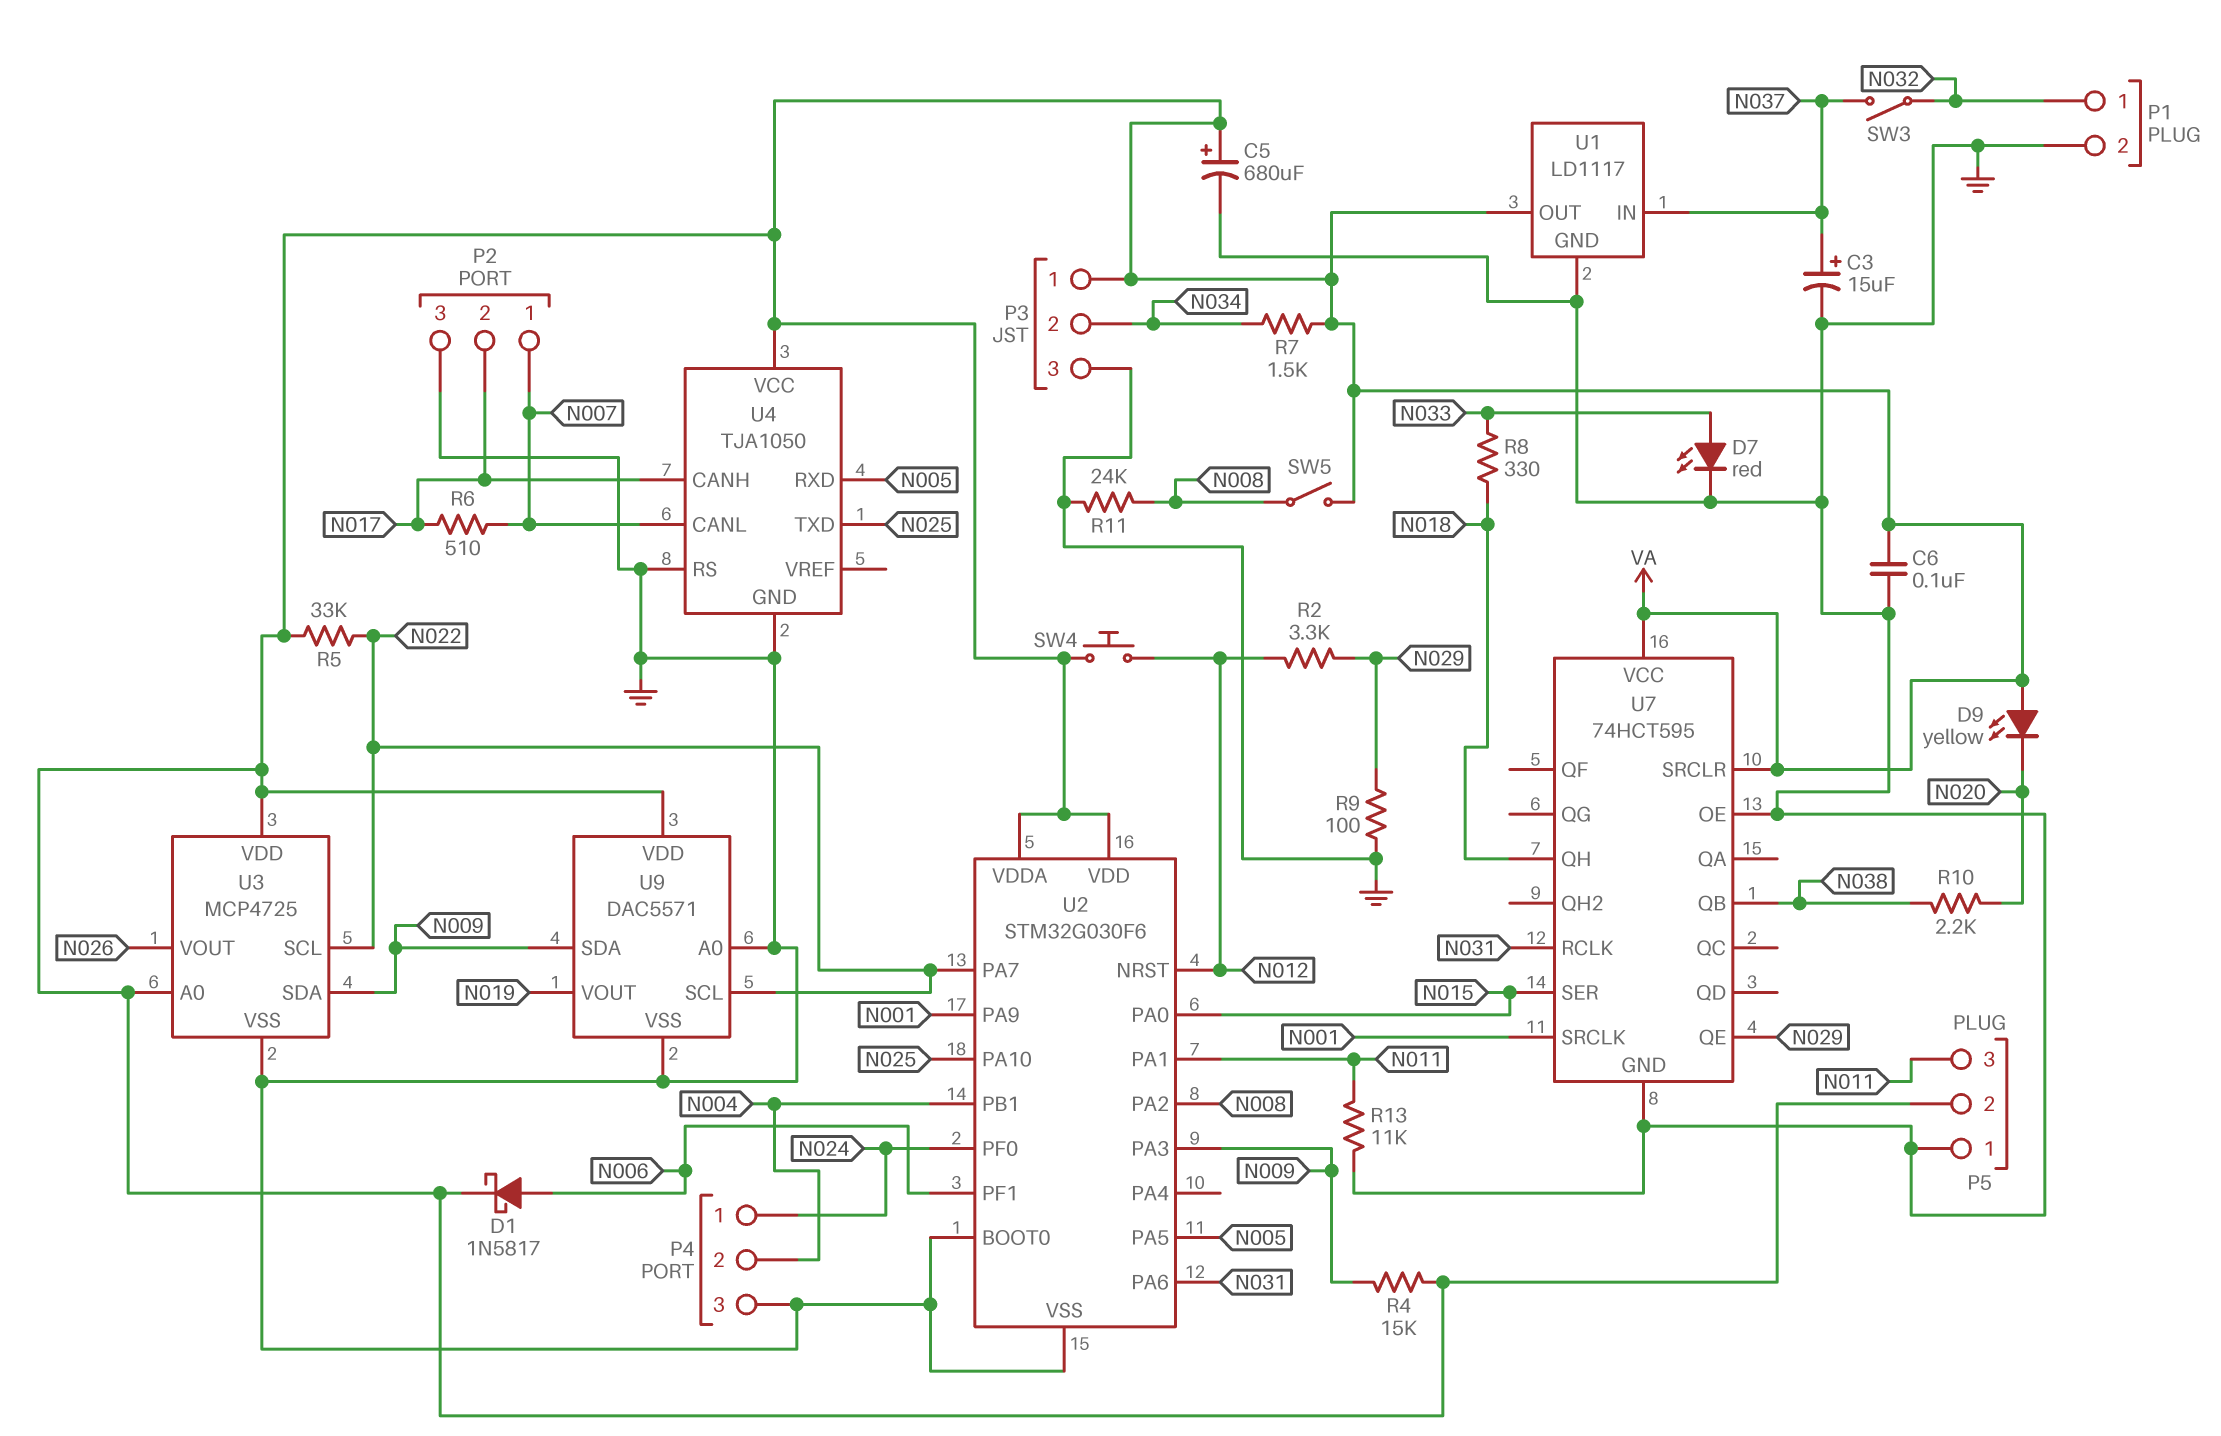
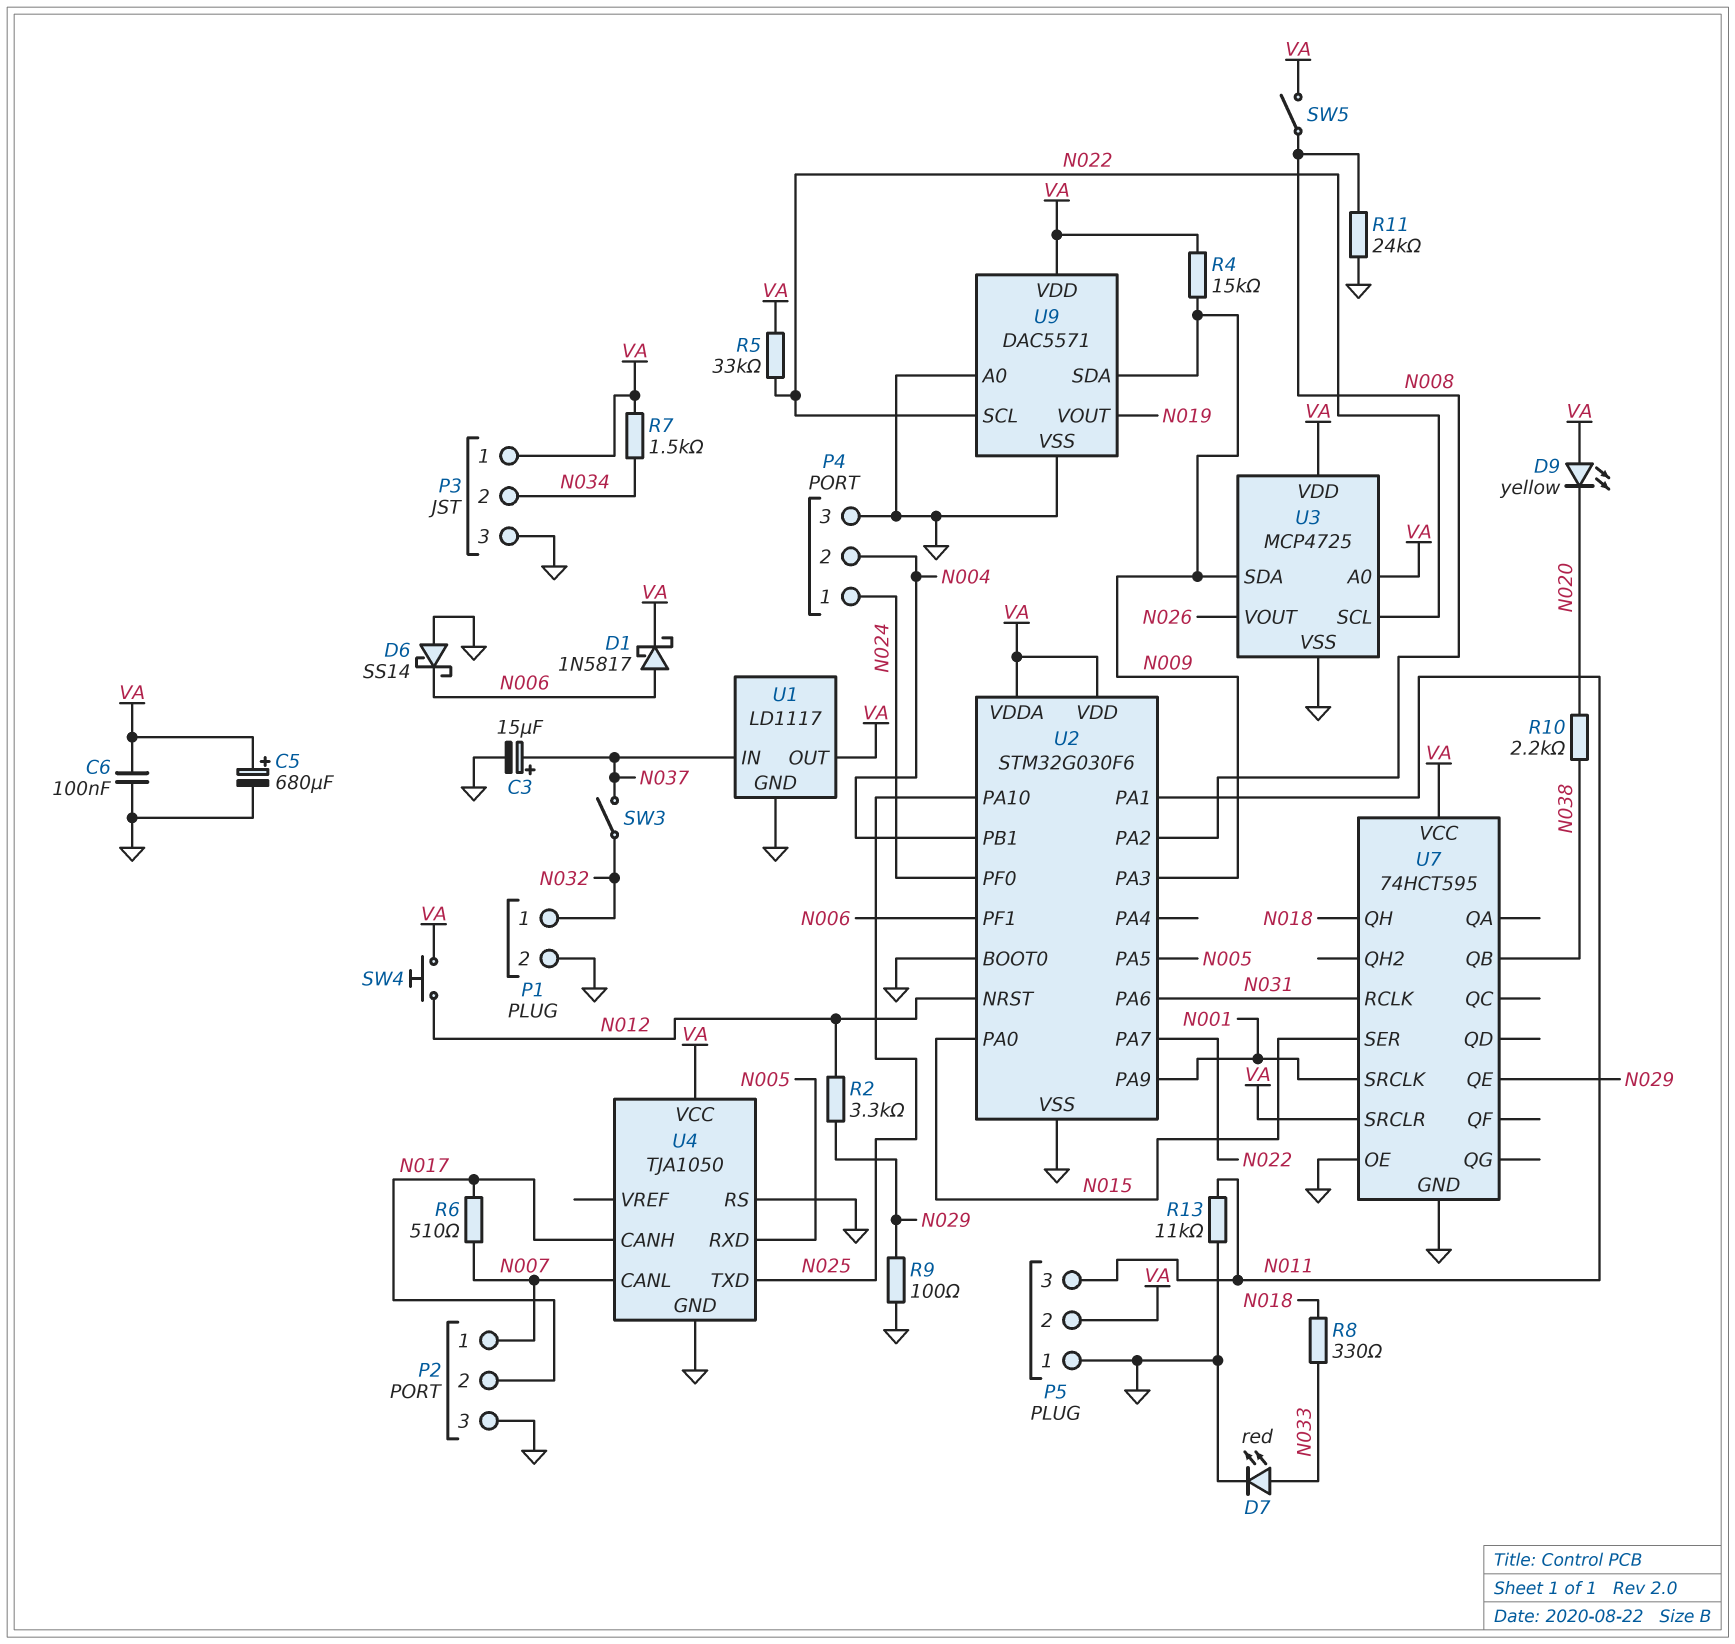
D6: none -> schottky SS14 (A GND, K N006)

